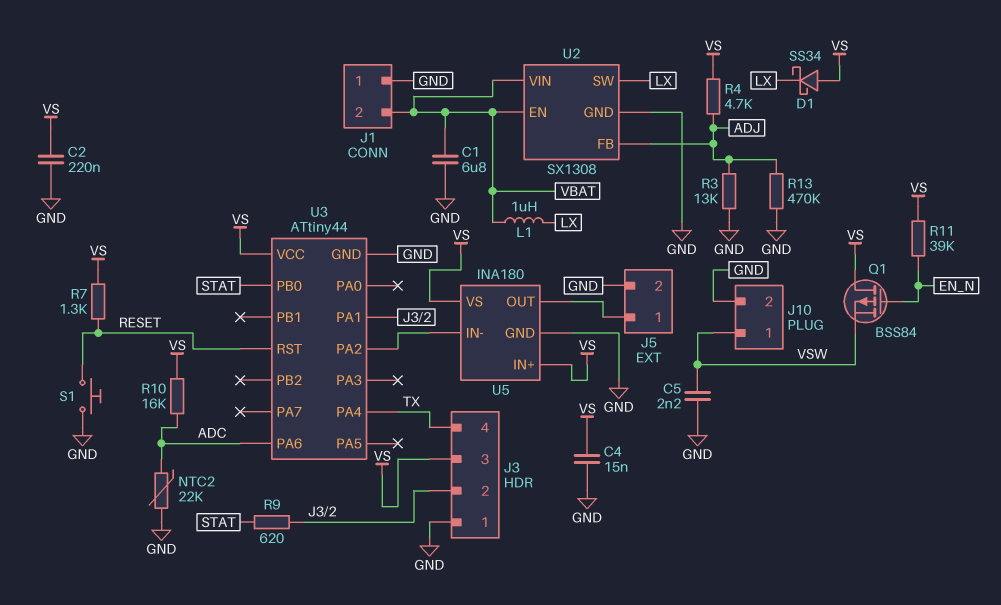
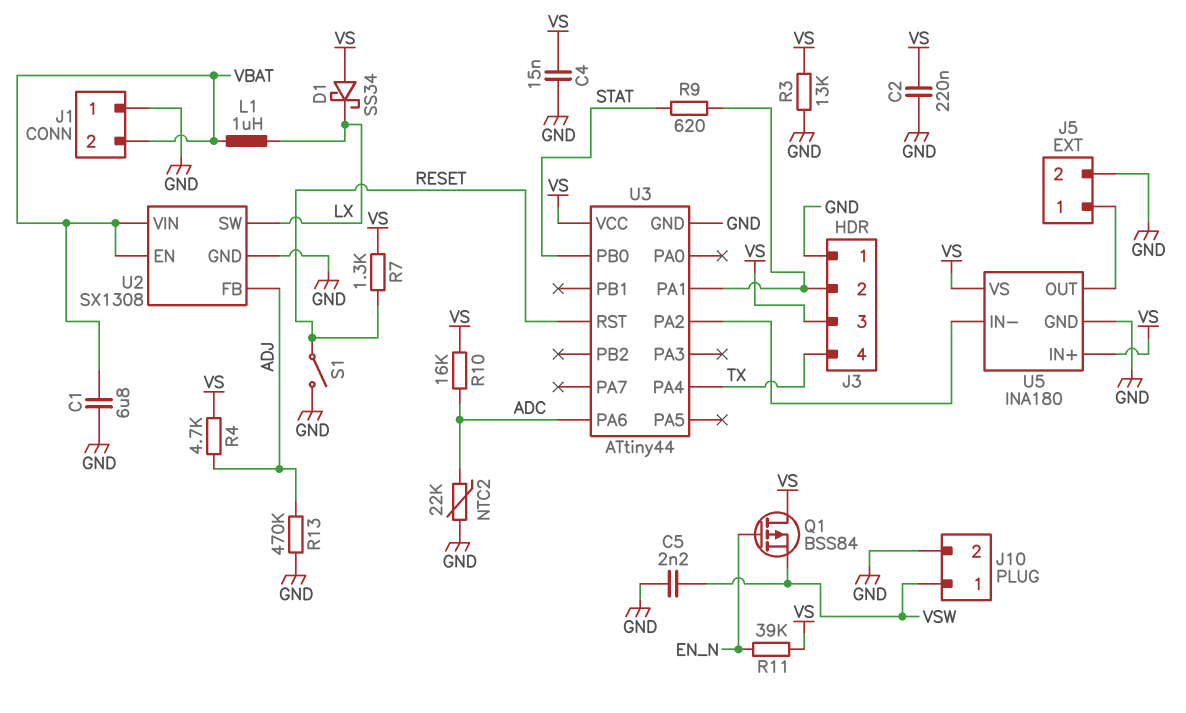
R3: 13k (ADJ, GND) -> 13k (GND, VS)
S1: button (GND, RESET) -> switch (GND, RESET)

